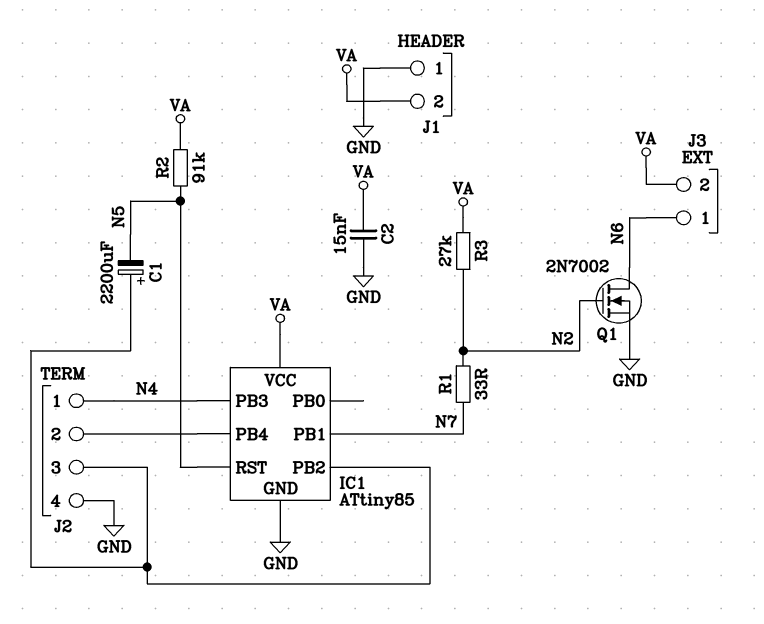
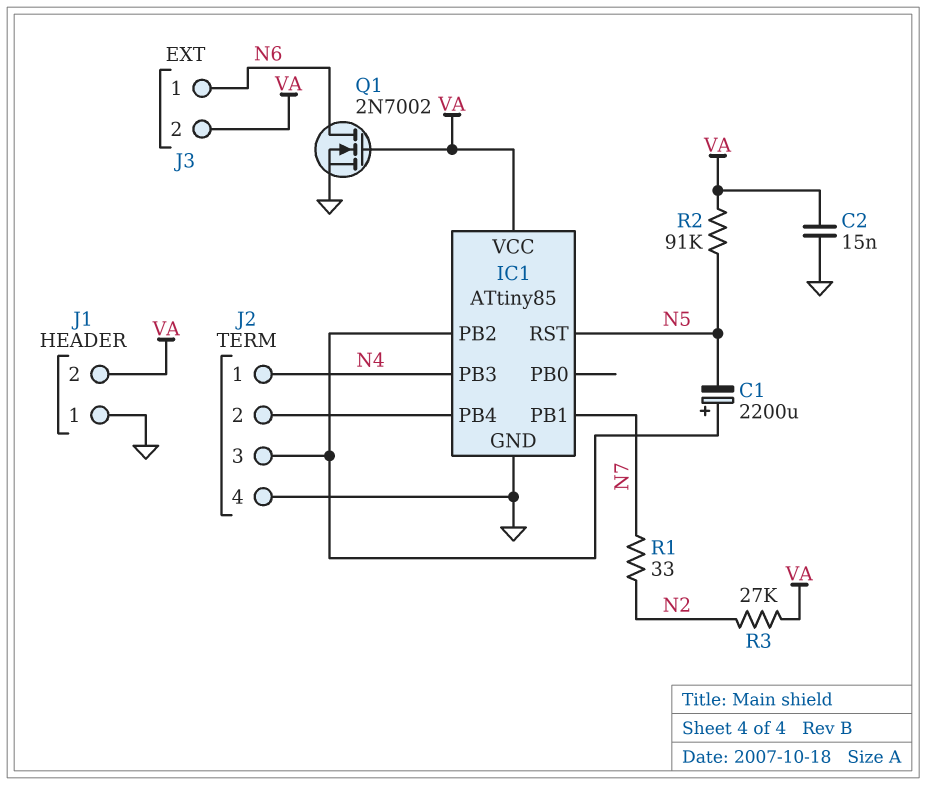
Q1: NMOS 2N7002 (G N2, D N6, S GND) -> NMOS 2N7002 (G VA, D N6, S GND)

